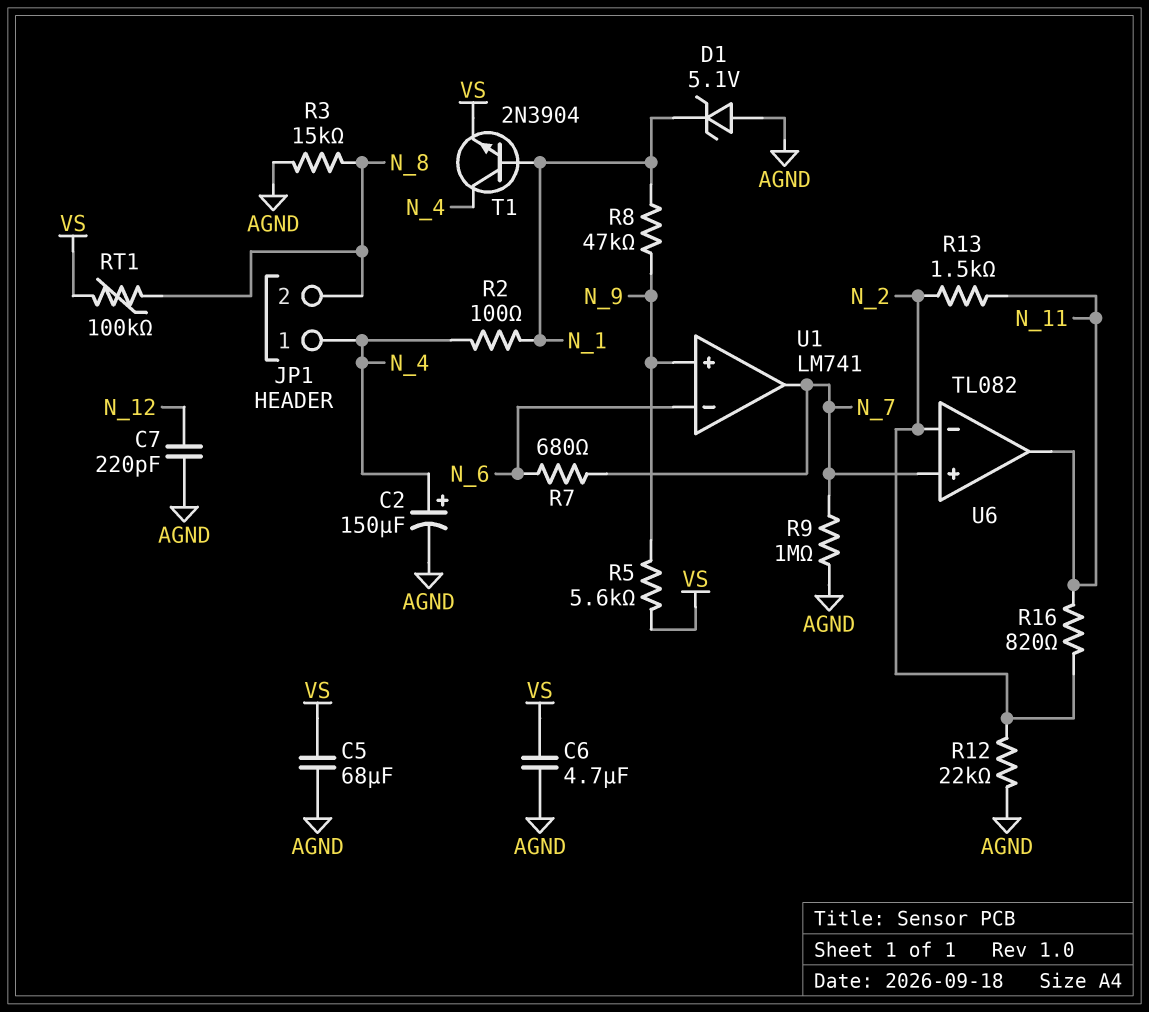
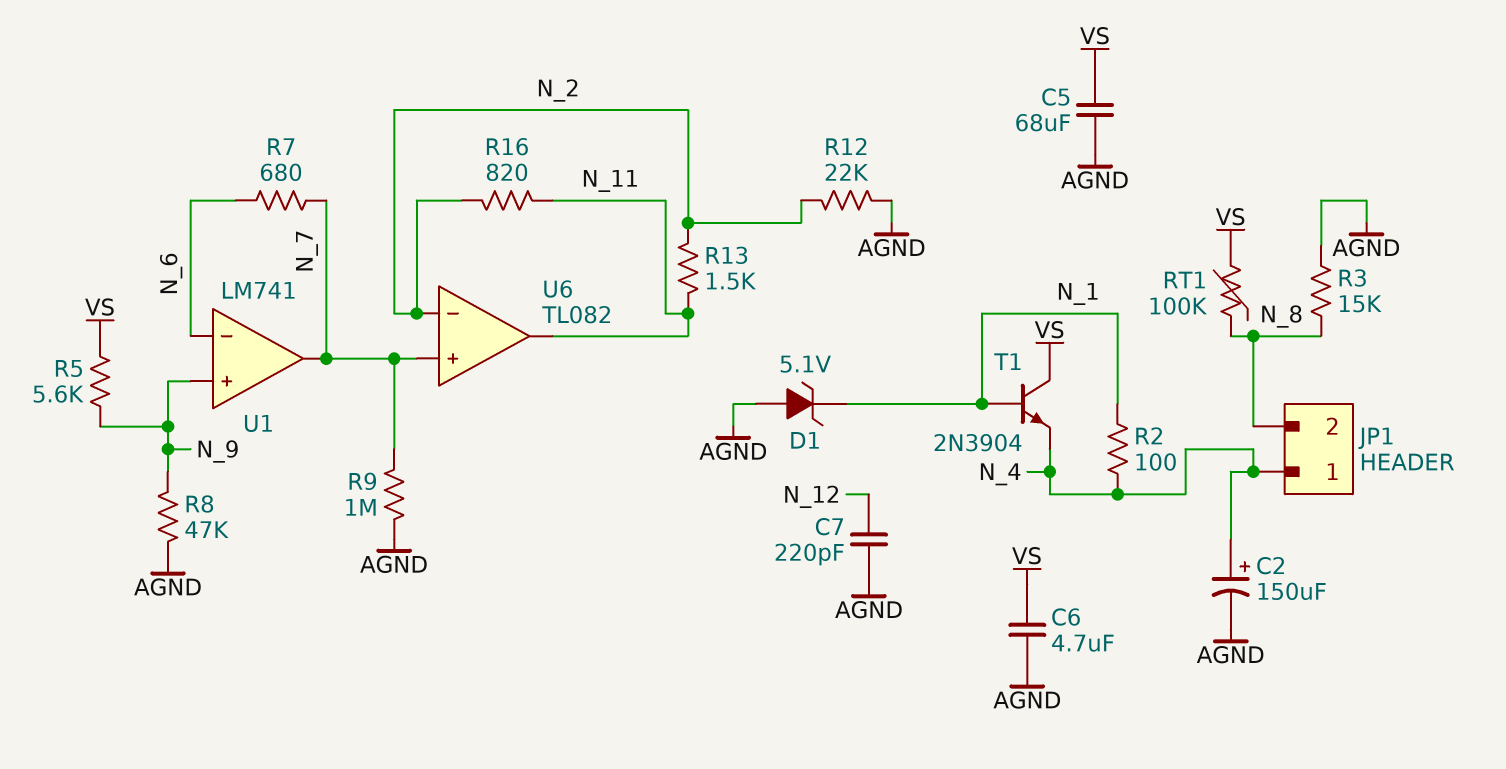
R8: 47k (N_1, N_9) -> 47k (AGND, N_9)
T1: NPN 2N3904 (B N_1, C N_4, E VS) -> NPN 2N3904 (B N_1, C VS, E N_4)

